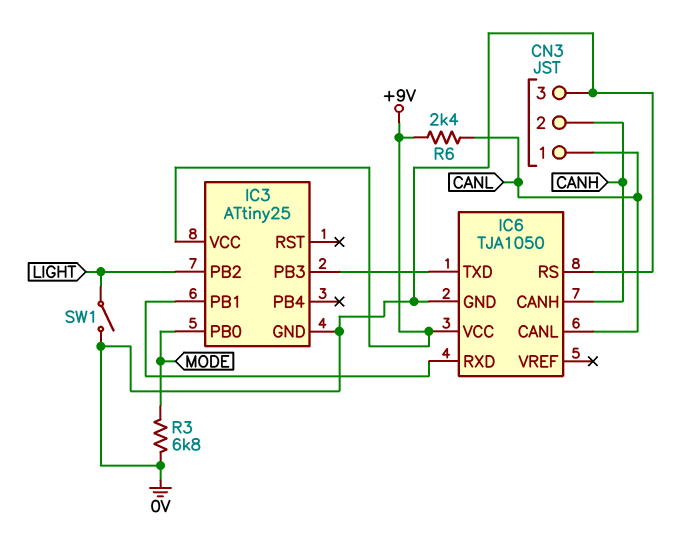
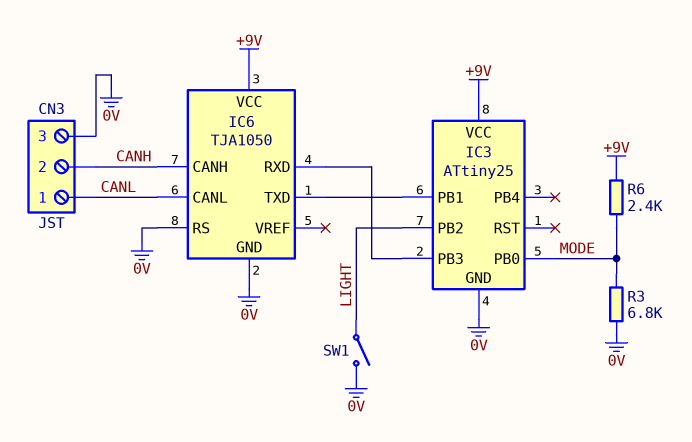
IC6 pin RXD: IC3/PB1 -> IC3/PB3
IC6 pin TXD: IC3/PB3 -> IC3/PB1
R6: 2.4k (+9V, CANL) -> 2.4k (+9V, MODE)

